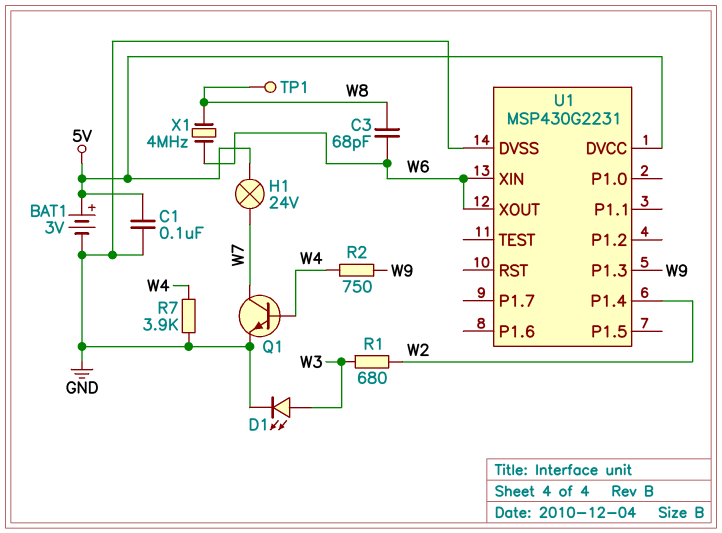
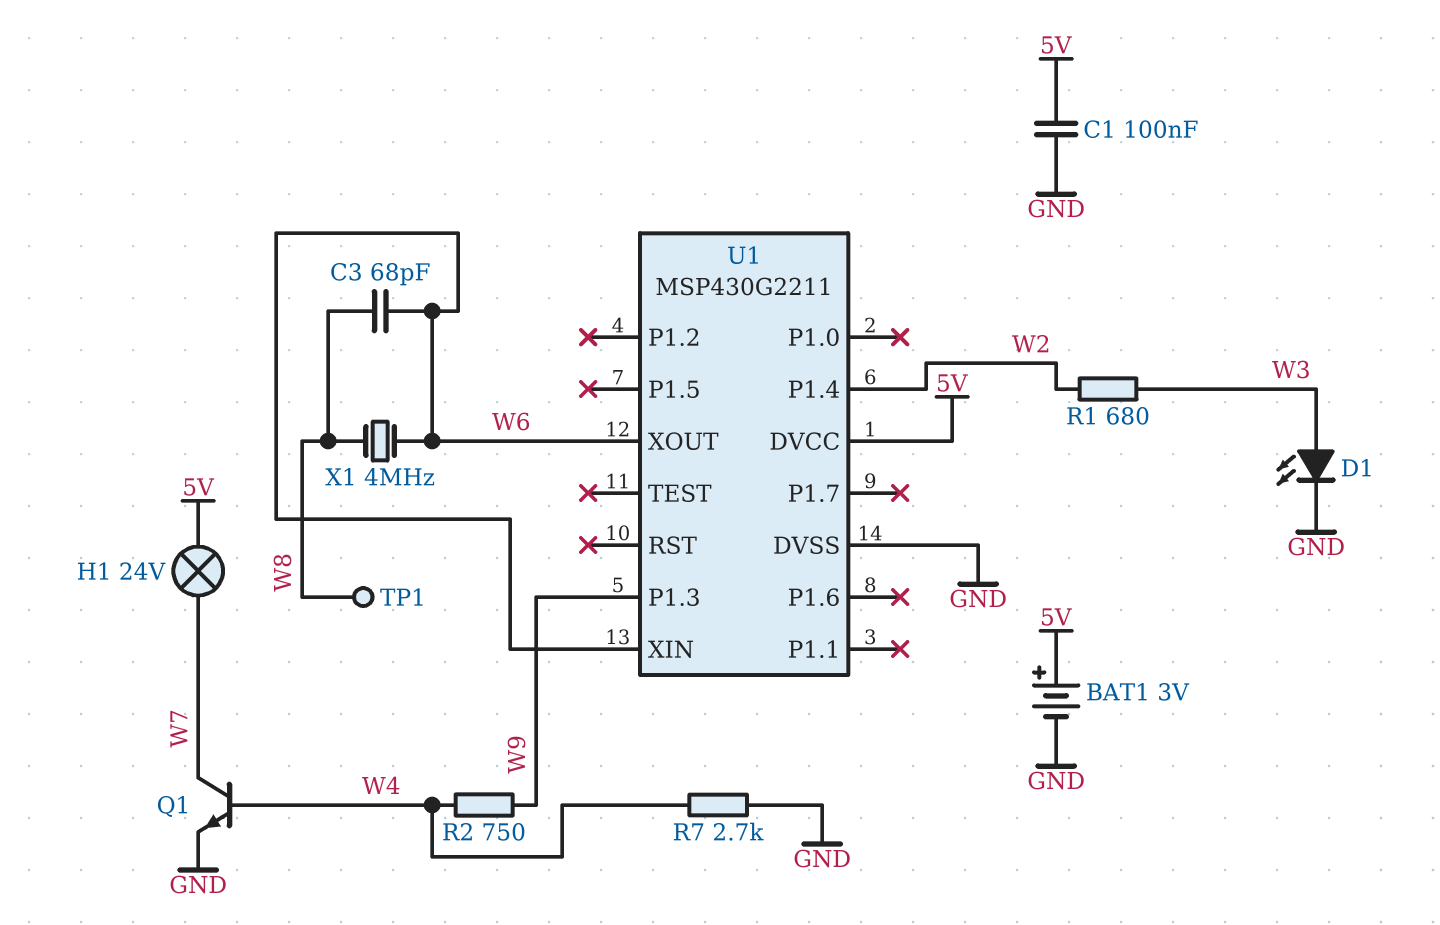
R7: 3.9k (GND, W4) -> 2.7k (GND, W4)
U1: MSP430G2231 -> MSP430G2211

